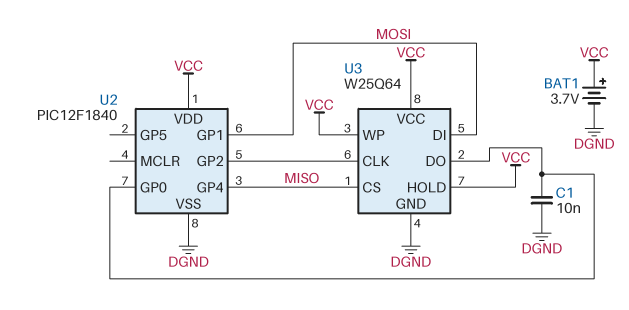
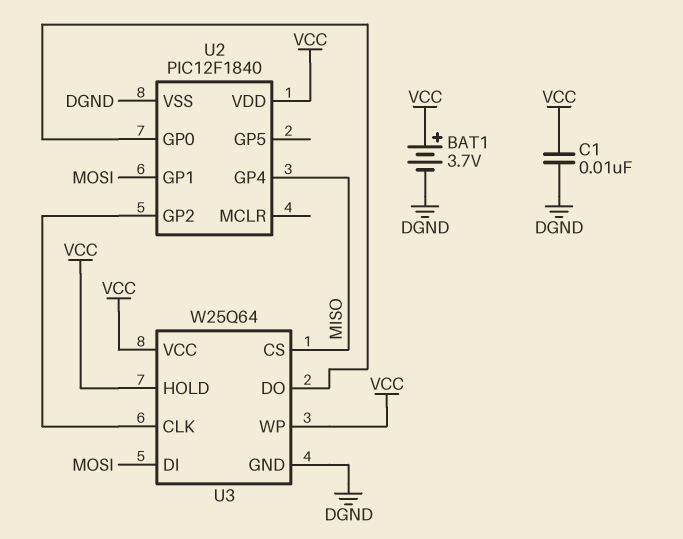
C1: 10nF (DGND, U2/GP0) -> 10nF (DGND, VCC)

